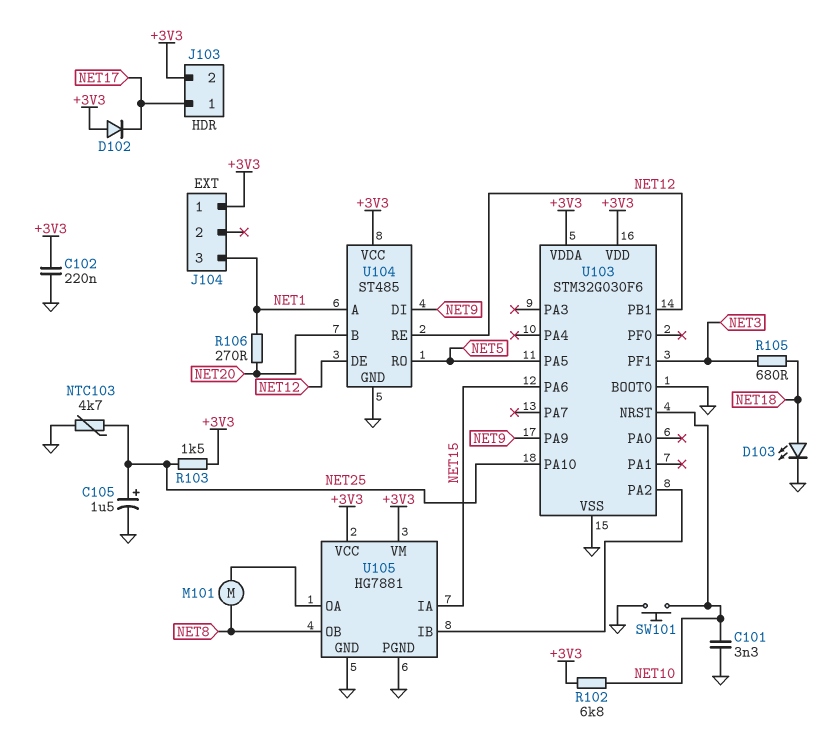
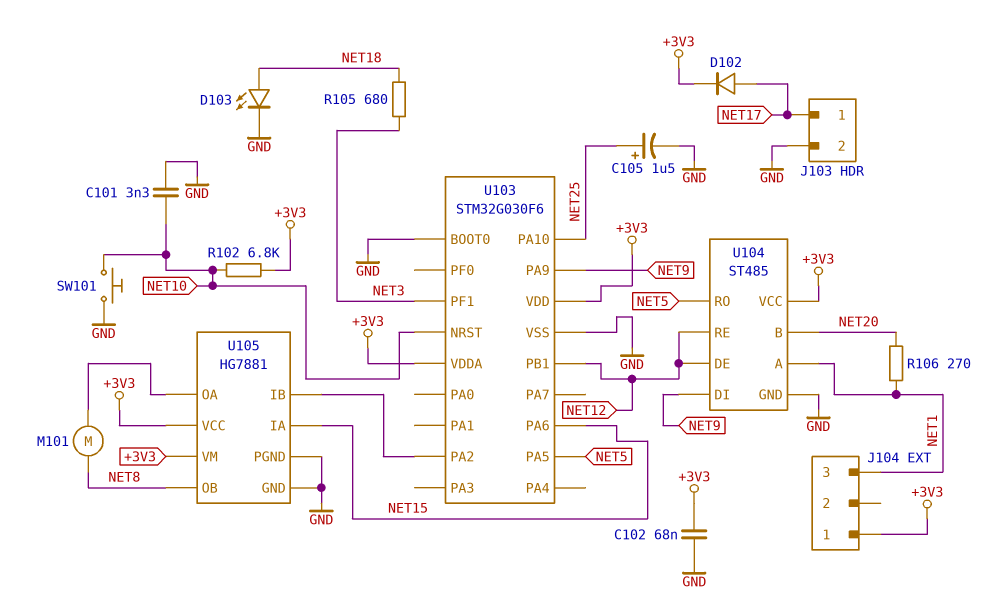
C102: 220nF (+3V3, GND) -> 68nF (+3V3, GND)
D102: diode (A +3V3, K NET17) -> diode (A NET17, K +3V3)
J103 pin 2: +3V3 -> GND
NTC103: 4.7k (GND, NET25) -> none
R103: 1.5k (+3V3, NET25) -> none

